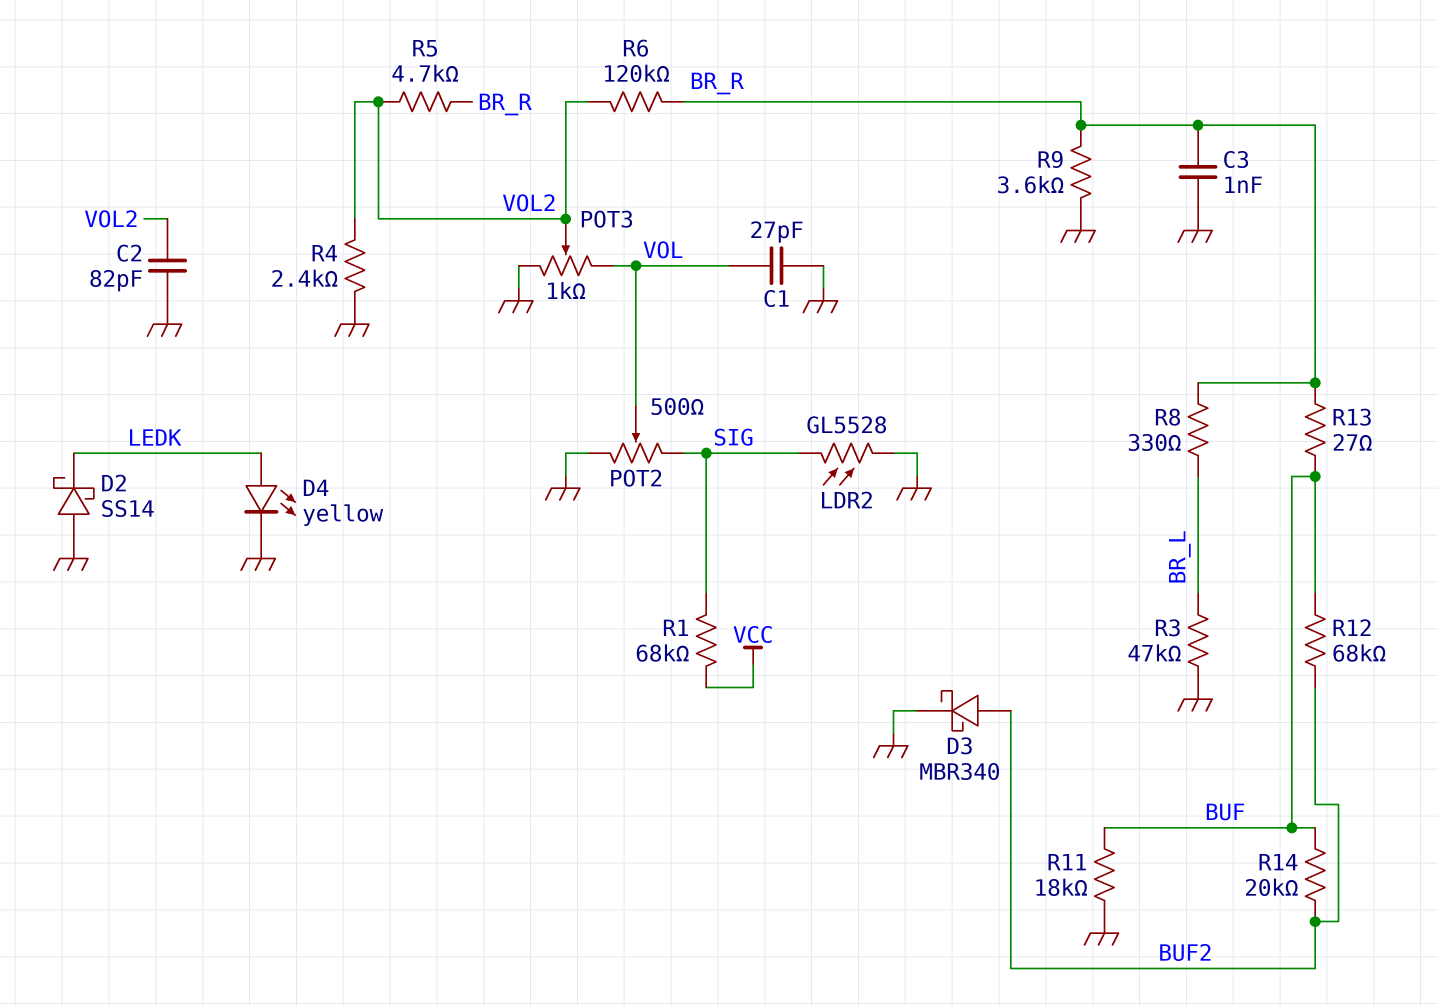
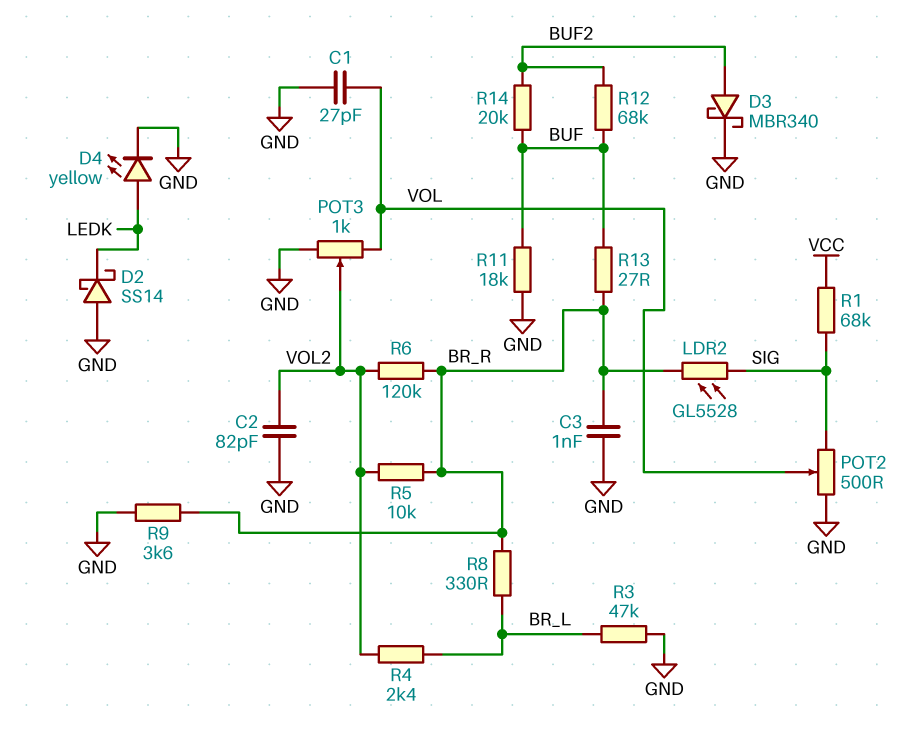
LDR2: GL5528 (GND, SIG) -> GL5528 (BR_R, SIG)
R4: 2.4k (GND, VOL2) -> 2.4k (BR_L, VOL2)
R5: 4.7k (BR_R, VOL2) -> 10k (BR_R, VOL2)

